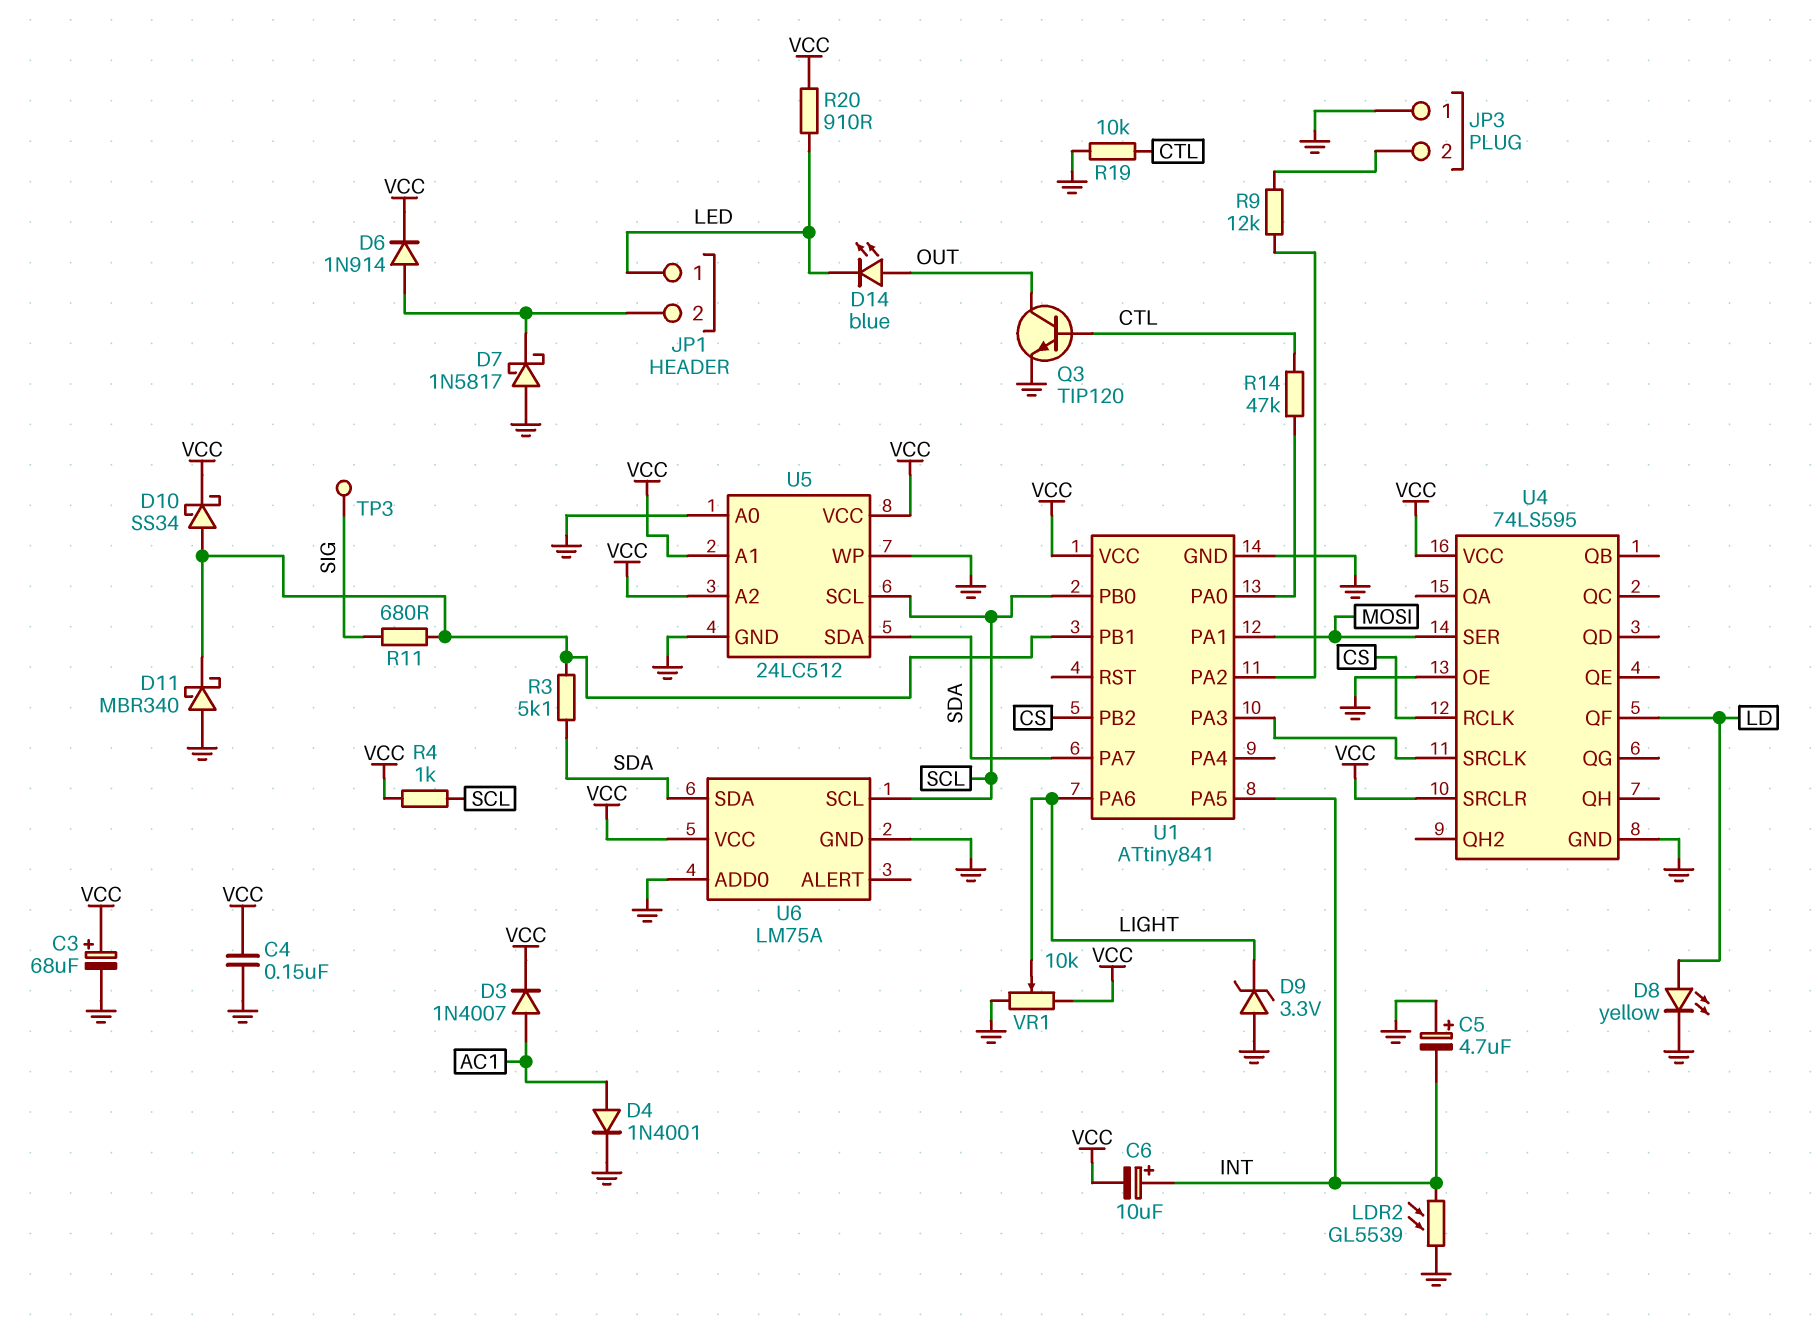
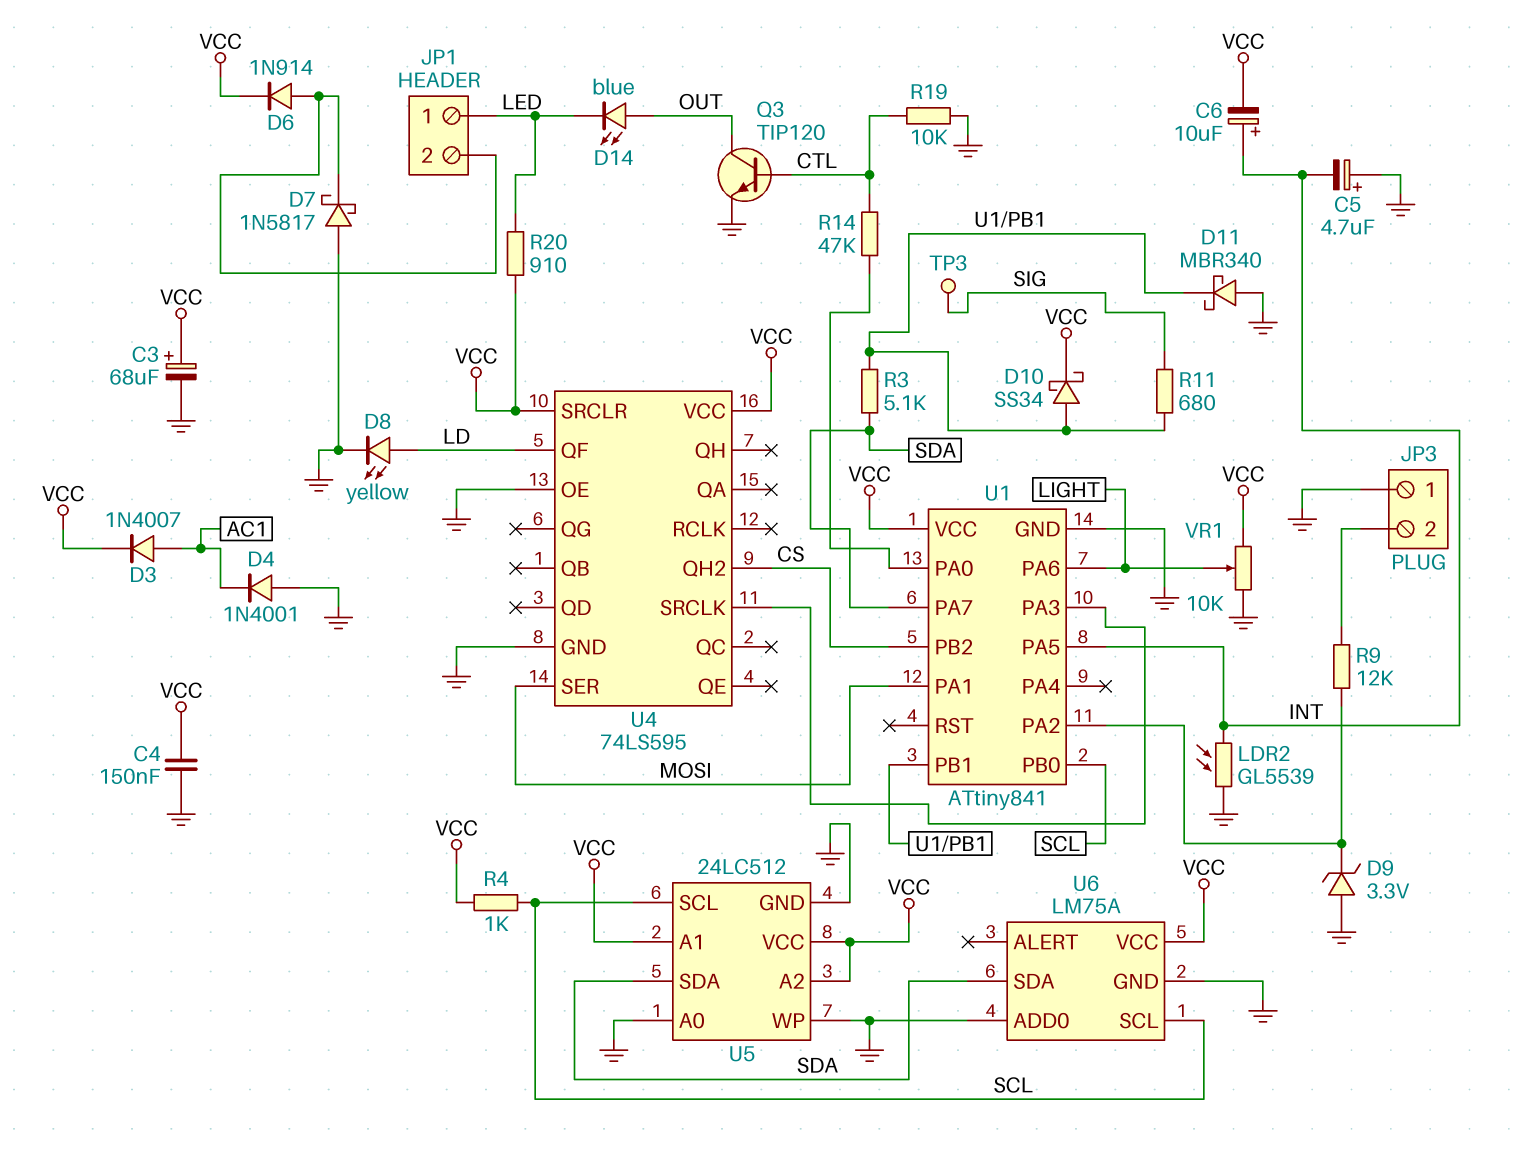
D4: diode 1N4001 (A AC1, K GND) -> diode 1N4001 (A GND, K AC1)
D9: zener 3.3V (A GND, K LIGHT) -> zener 3.3V (A GND, K U1/PA2)
U4 pin QH2: none -> CS
U4 pin RCLK: CS -> none

